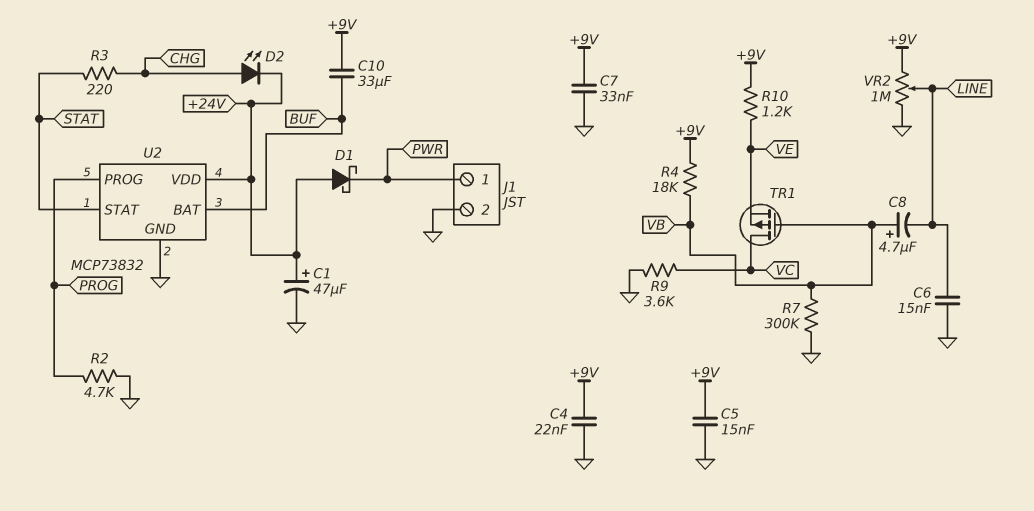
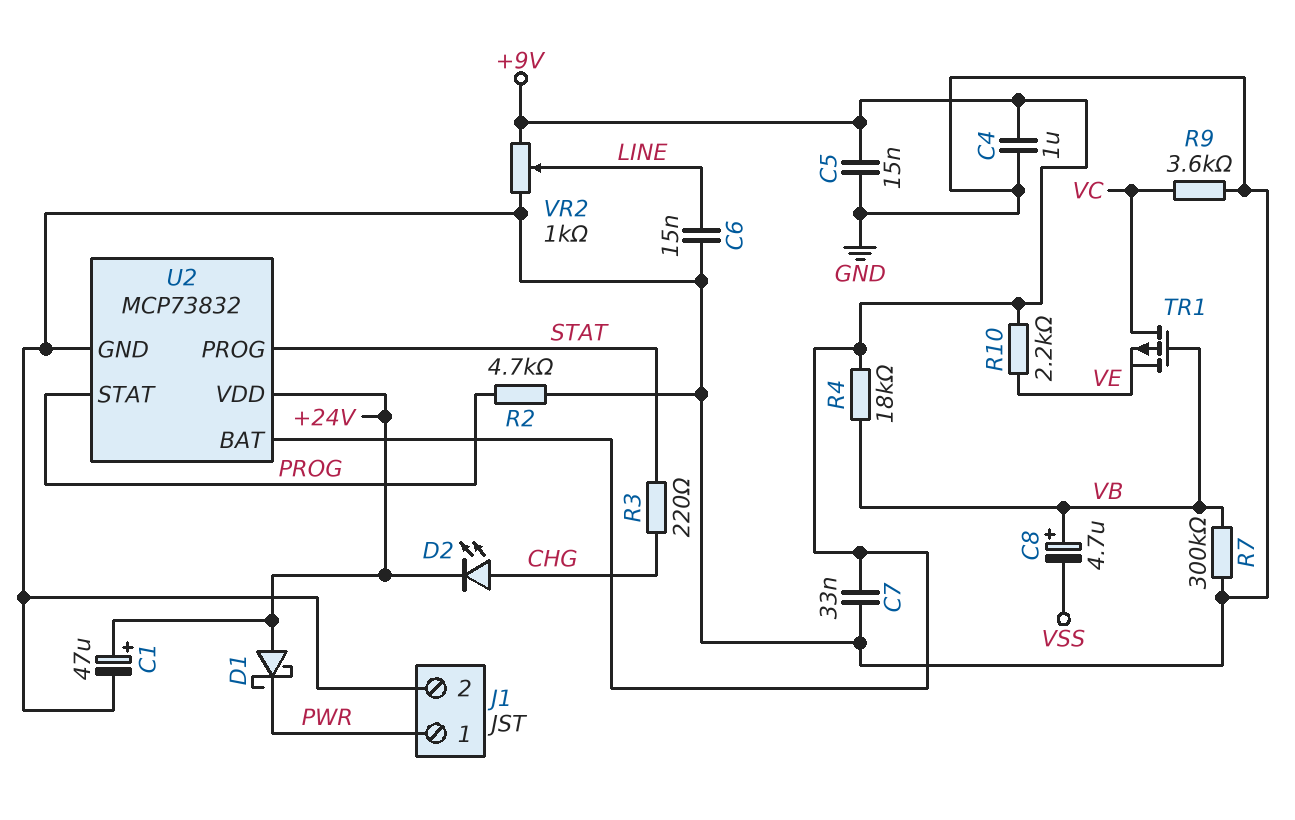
C4: 22nF (+9V, GND) -> 1uF (+9V, GND)
C8: 4.7uF (plus VB, minus LINE) -> 4.7uF (plus VB, minus VSS)
C10: 33uF (+9V, BUF) -> none
R10: 1.2k (+9V, VE) -> 2.2k (+9V, VE)
U2 pin BAT: BUF -> +9V
U2 pin PROG: PROG -> STAT
U2 pin STAT: STAT -> PROG
VR2: 1M (+9V, GND, wiper LINE) -> 1k (+9V, GND, wiper LINE)

